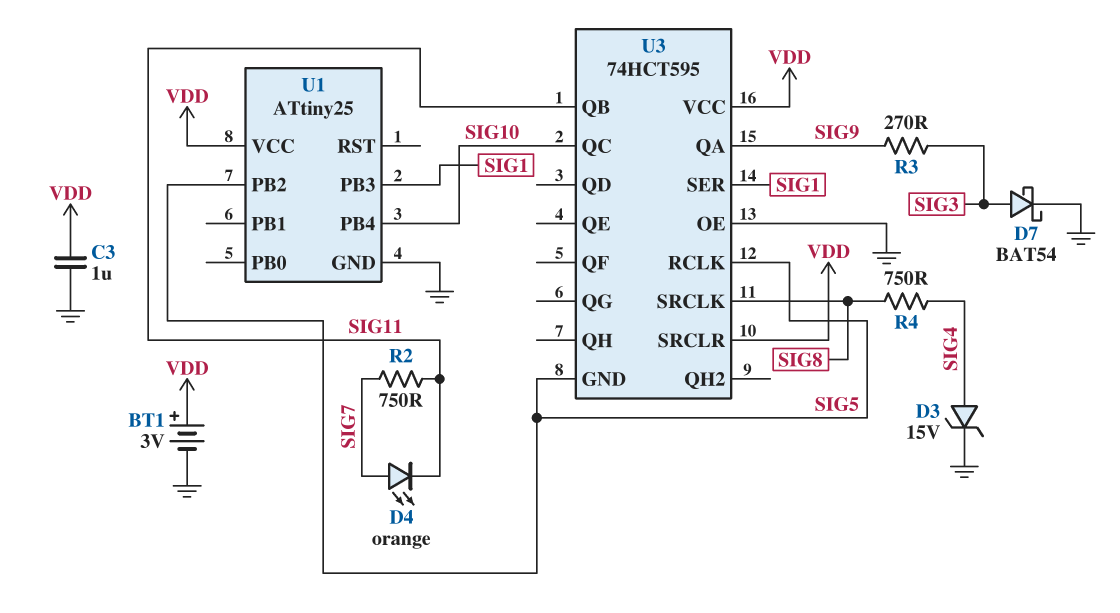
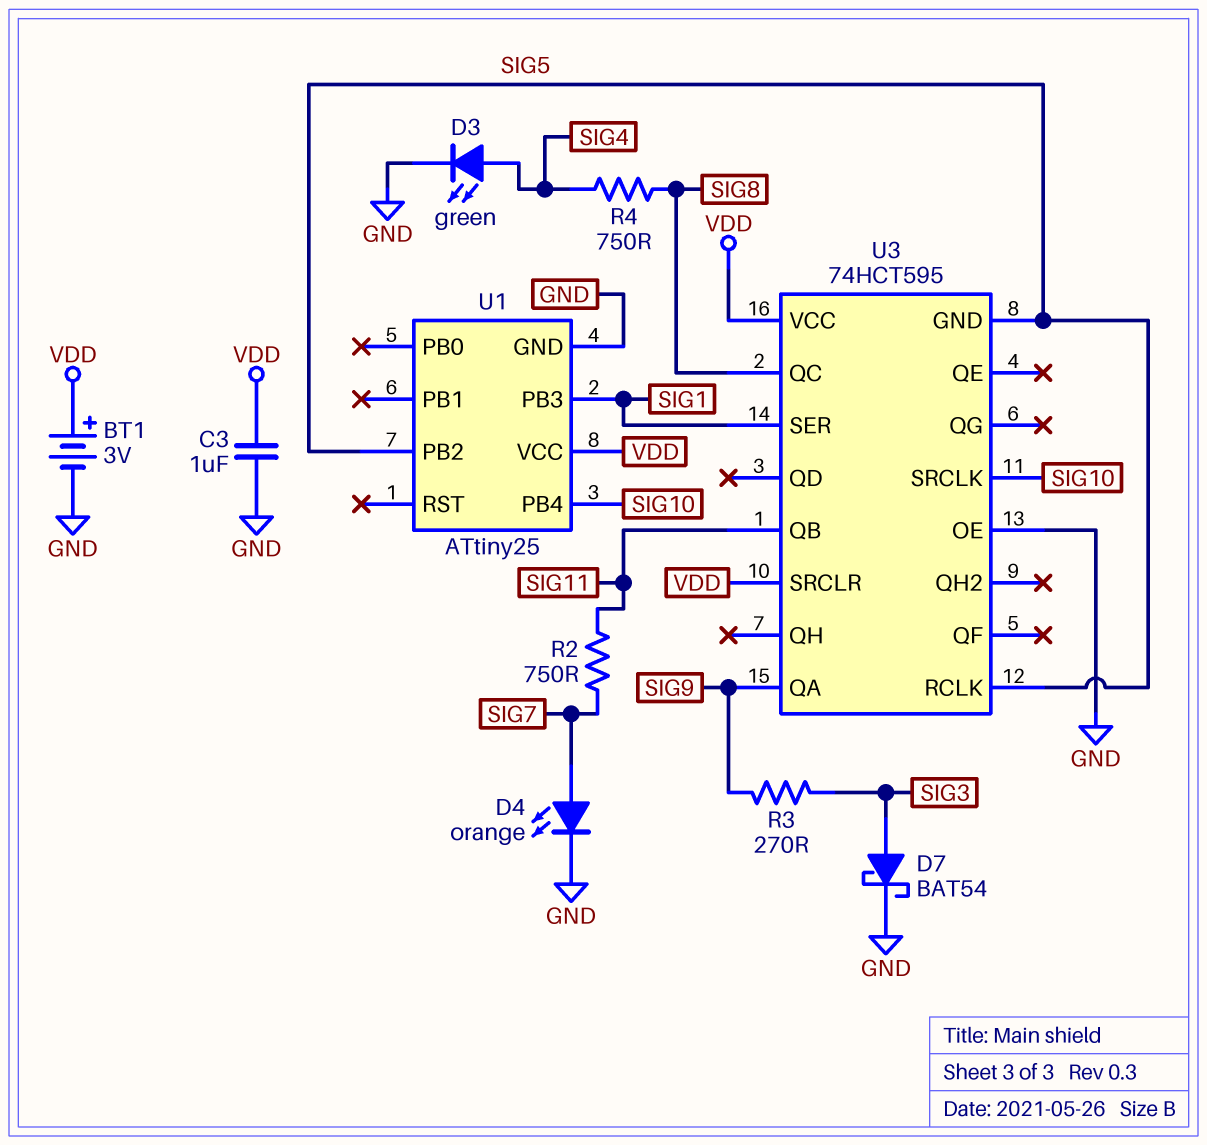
D3: zener 15V (A SIG4, K GND) -> LED green (A SIG4, K GND)
D4: LED orange (A SIG7, K SIG11) -> LED orange (A SIG7, K GND)
U3 pin QC: SIG10 -> SIG8
U3 pin SRCLK: SIG8 -> SIG10

